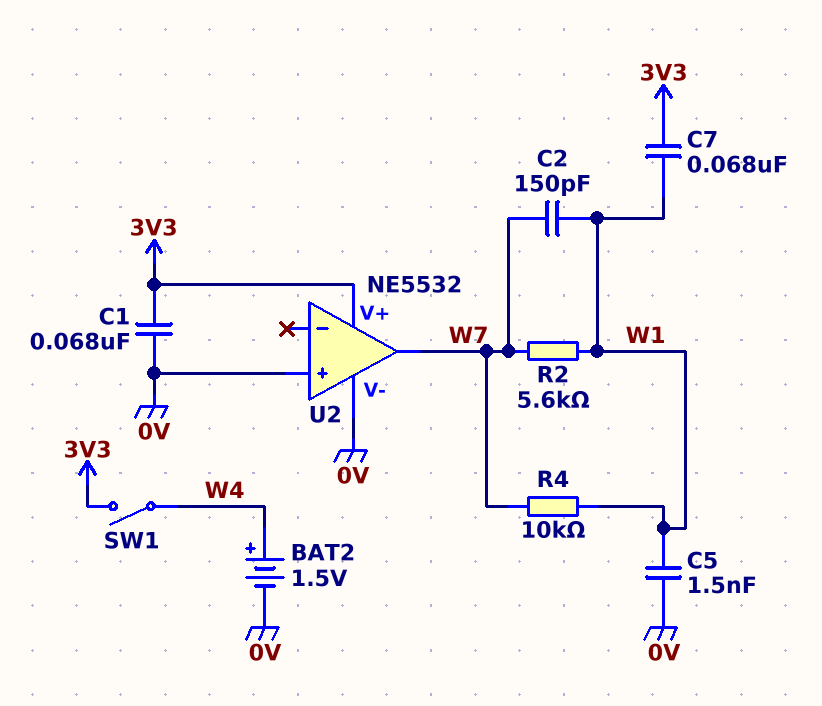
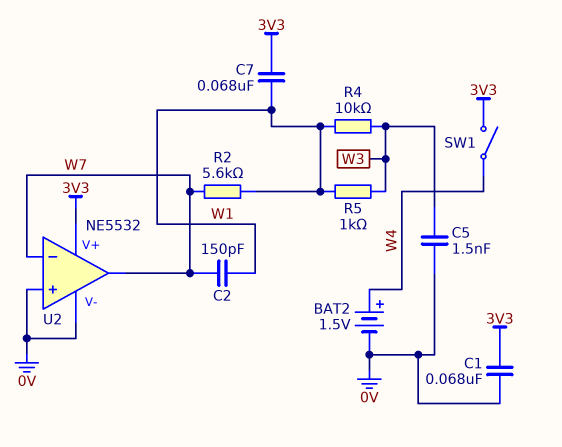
C5: 1.5nF (0V, W1) -> 1.5nF (0V, W3)
R4: 10k (W1, W7) -> 10k (W1, W3)
R5: none -> 1k (W1, W3)
U2 pin in-: none -> W7

